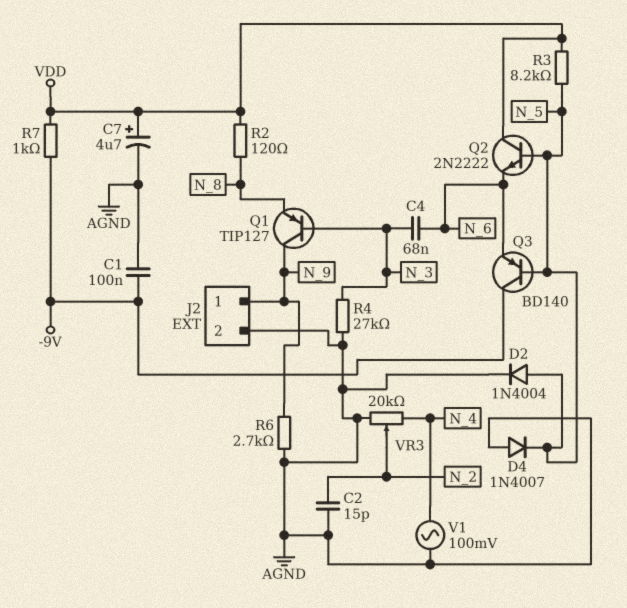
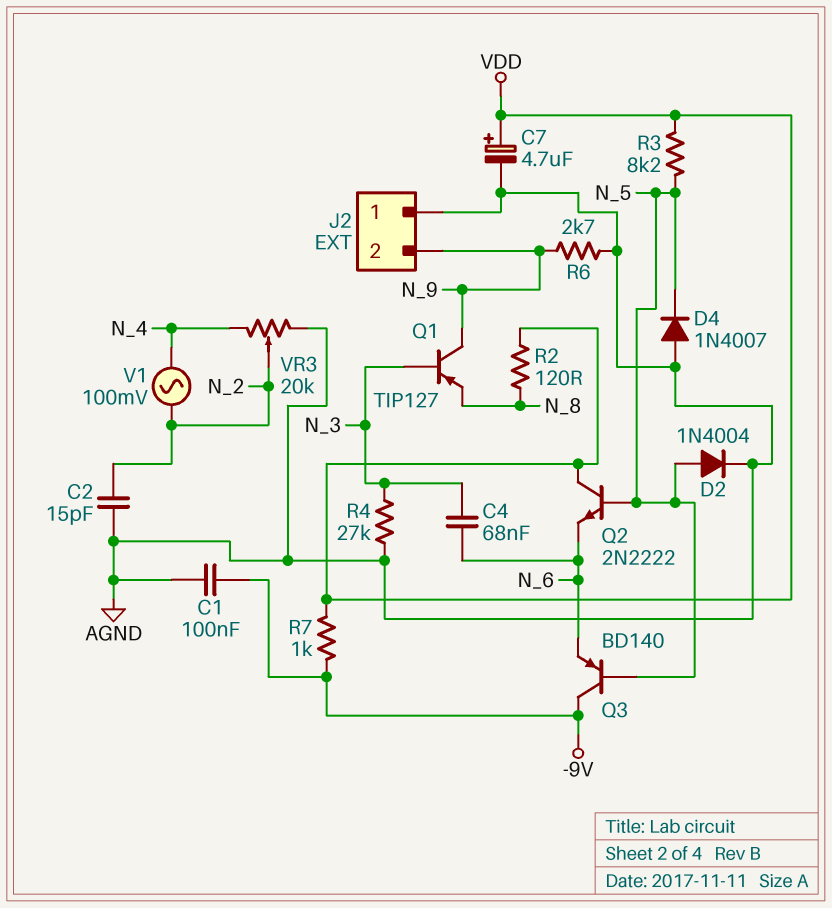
J2 pin 1: N_9 -> AGND
J2 pin 2: AGND -> N_9
V1: AC 100mV (AGND, N_4) -> AC 100mV (N_2, N_4)

